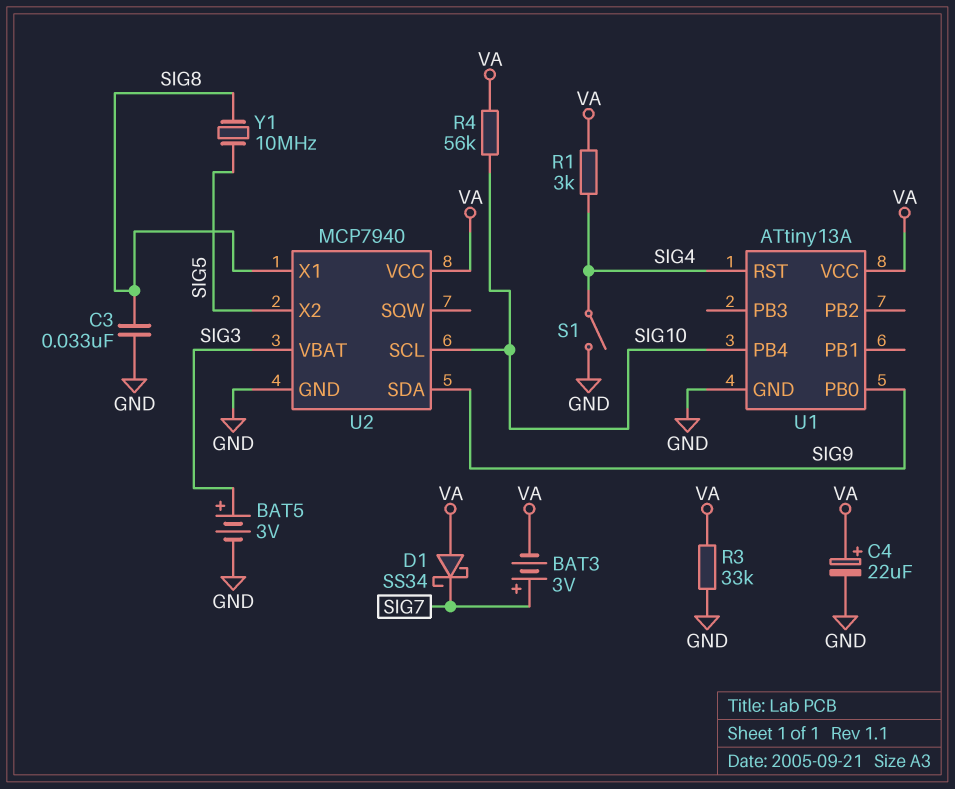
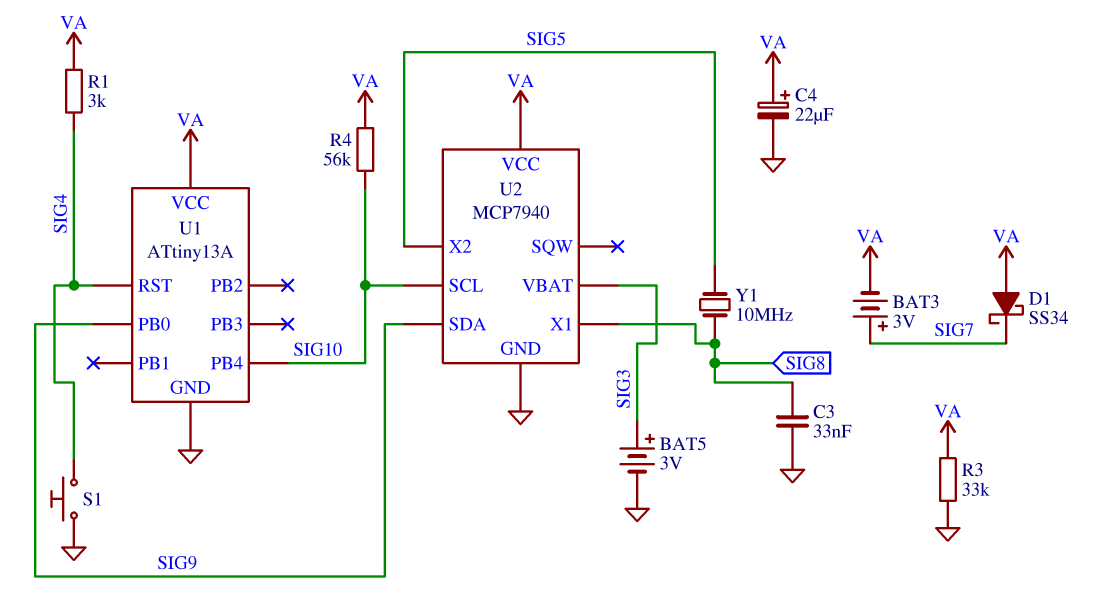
S1: switch (GND, SIG4) -> button (GND, SIG4)

